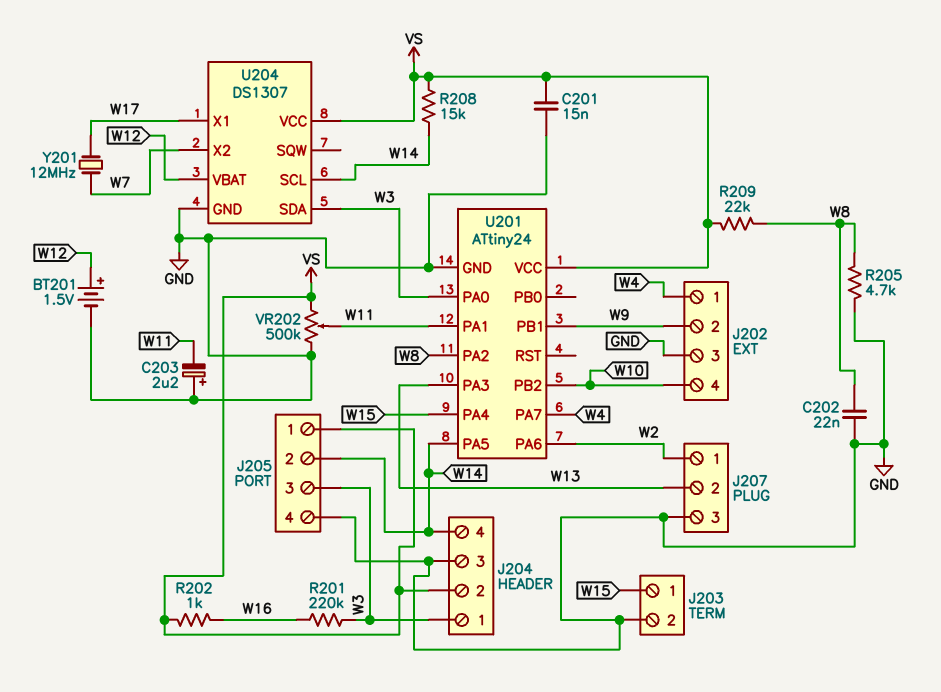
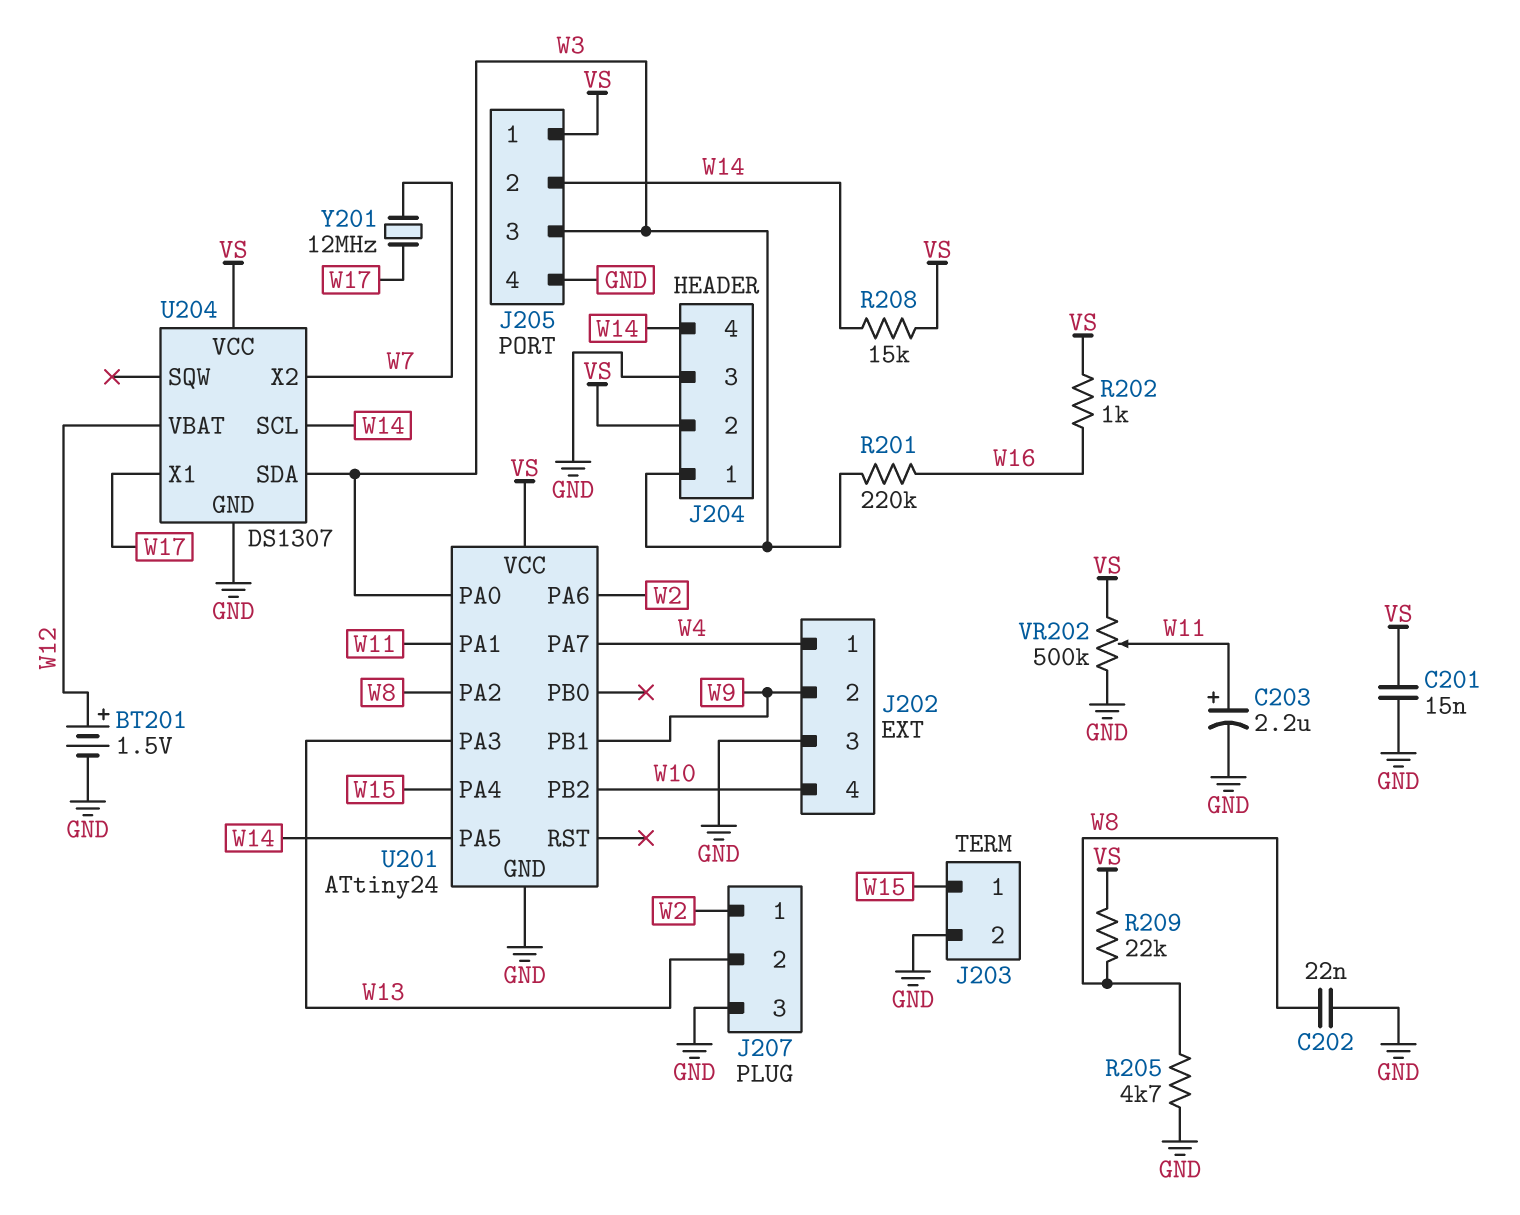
C203: 2.2uF (plus GND, minus W11) -> 2.2uF (plus W11, minus GND)

